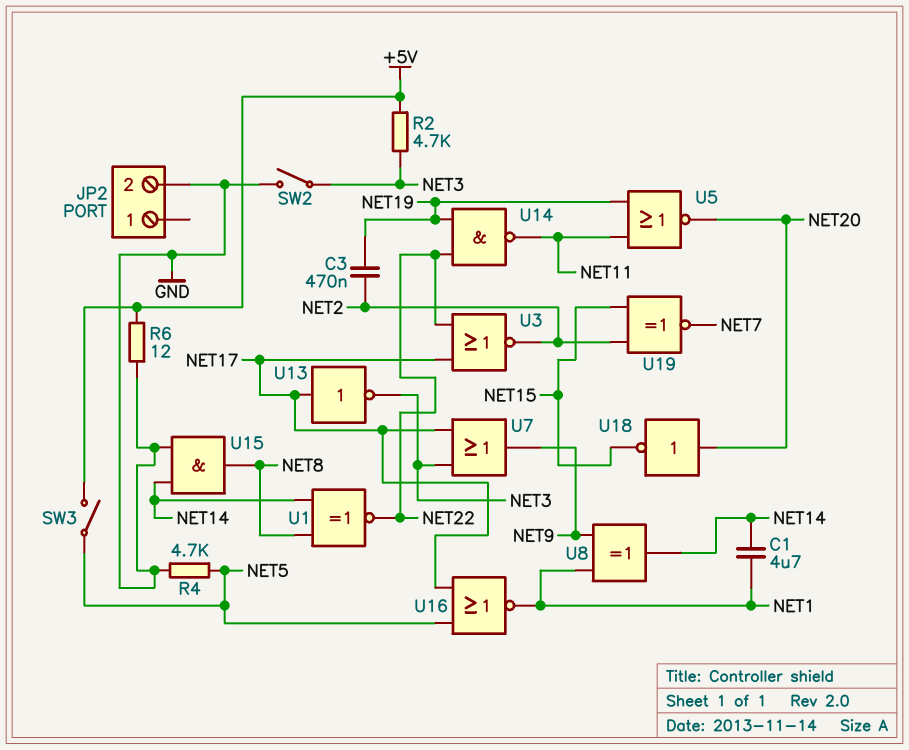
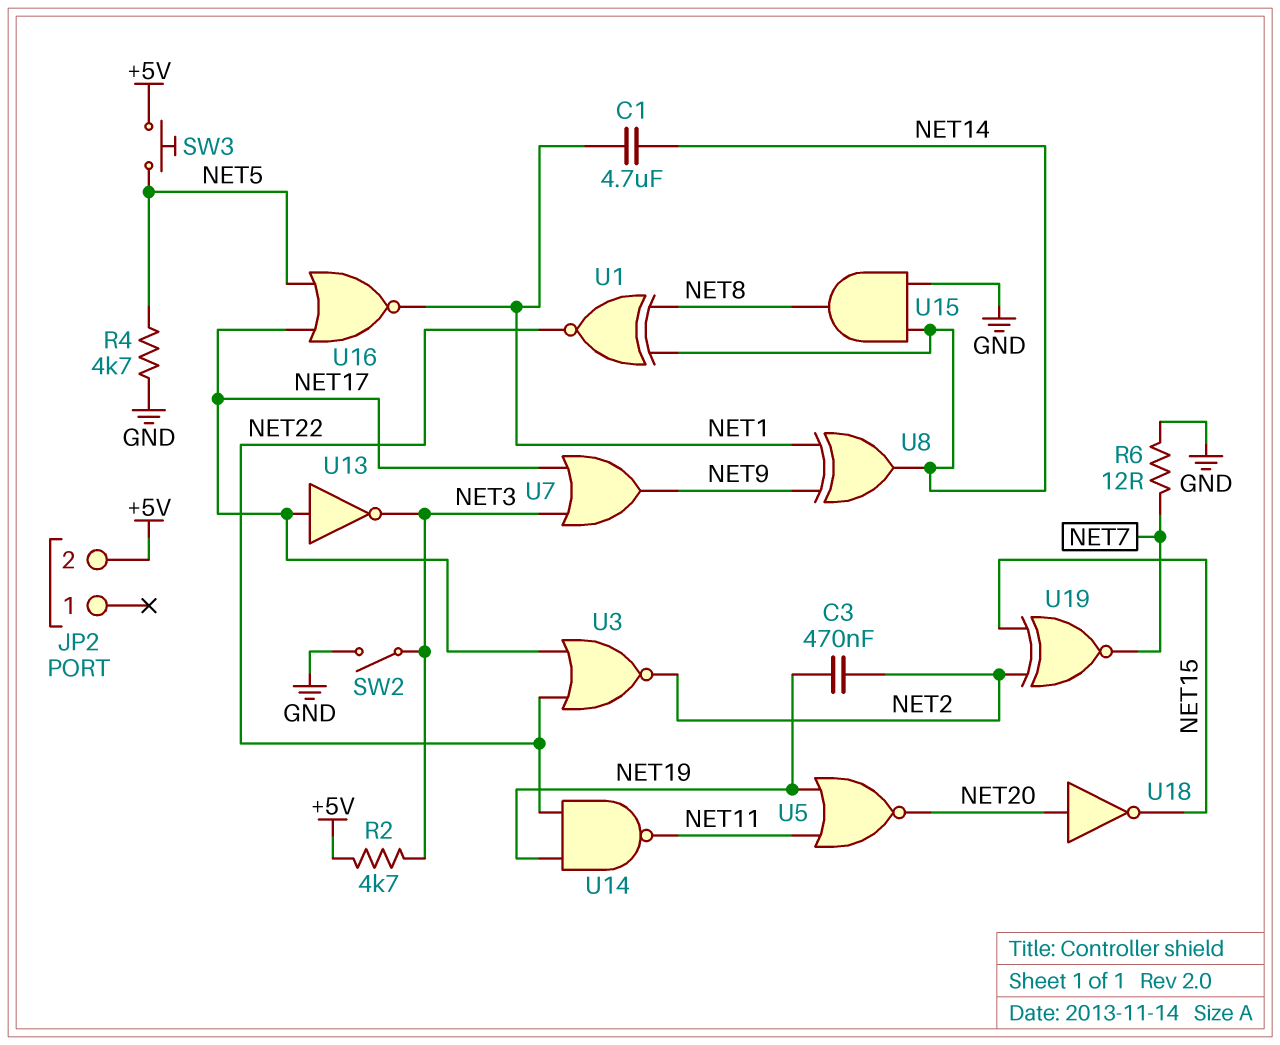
JP2 pin 2: GND -> +5V
R6: 12 (+5V, GND) -> 12 (GND, NET7)
SW3: switch (+5V, NET5) -> button (+5V, NET5)

